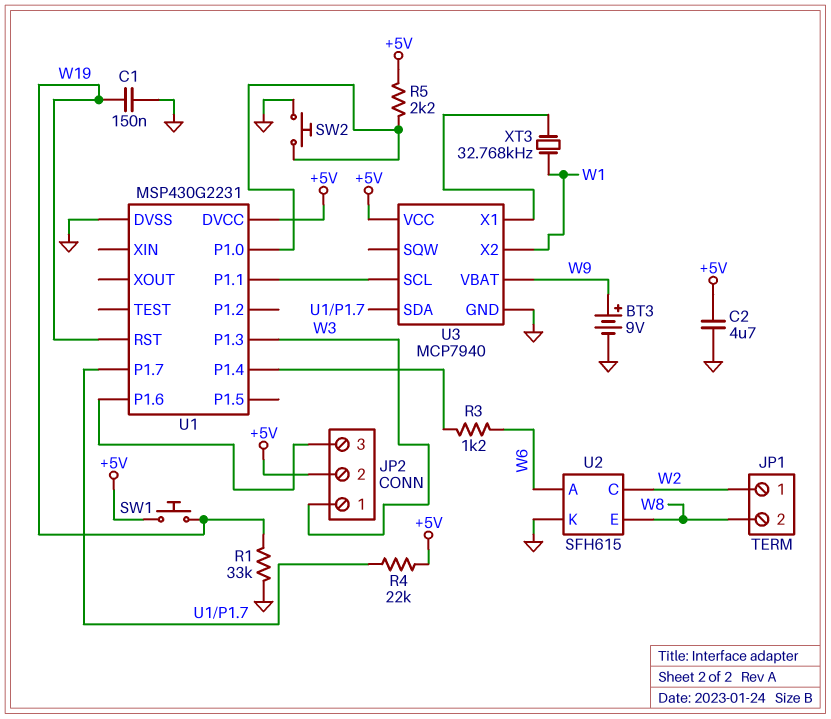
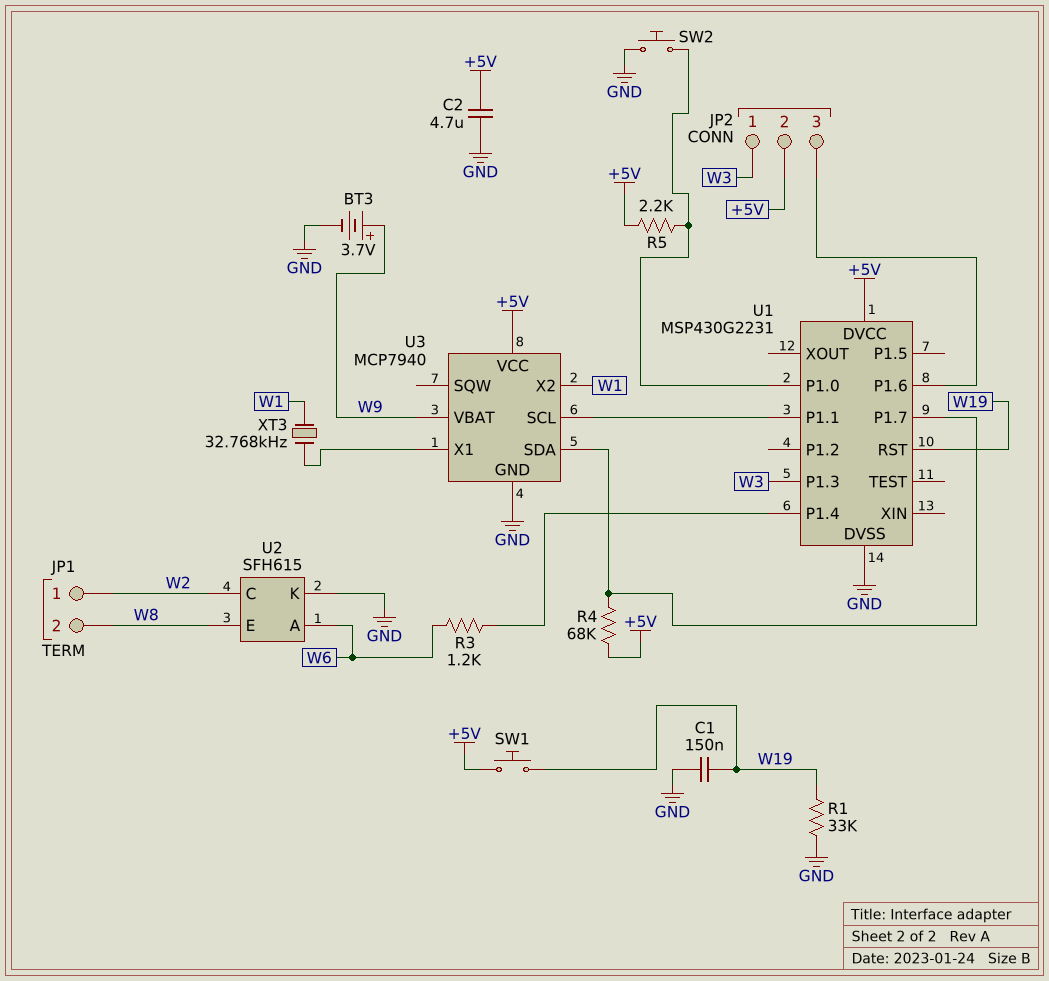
BT3: 9V (plus W9, minus GND) -> 3.7V (plus W9, minus GND)
R4: 22k (+5V, U1/P1.7) -> 68k (+5V, U1/P1.7)

